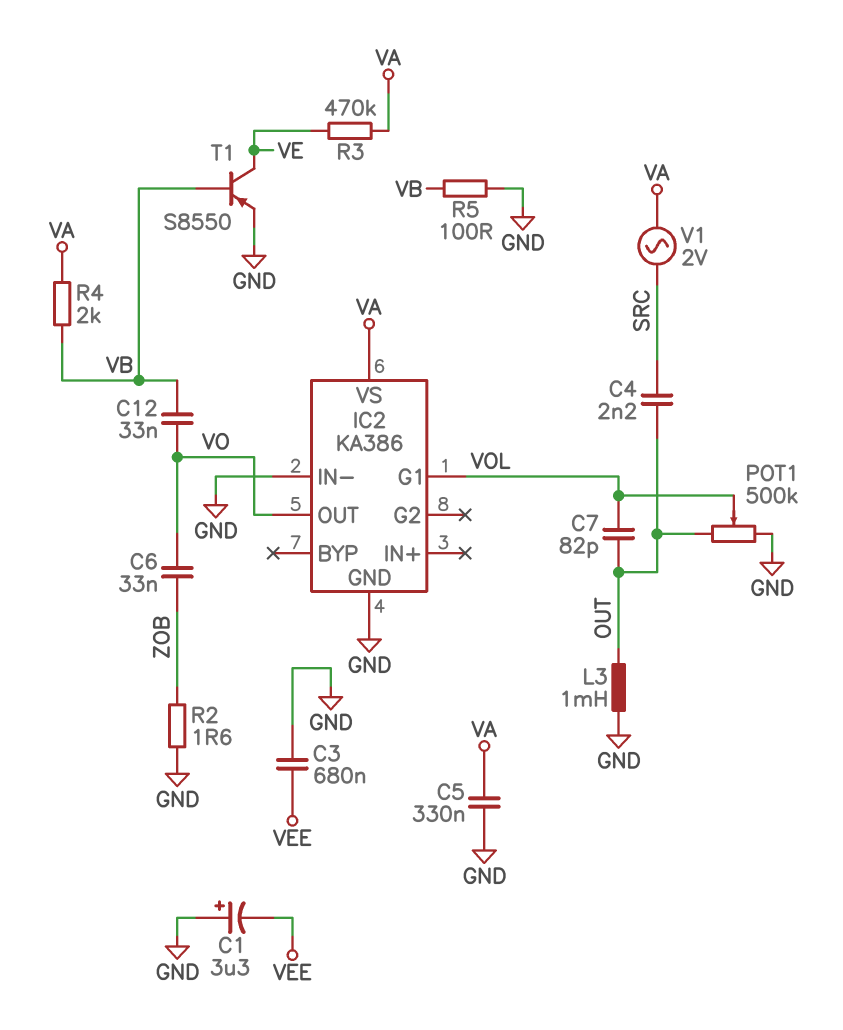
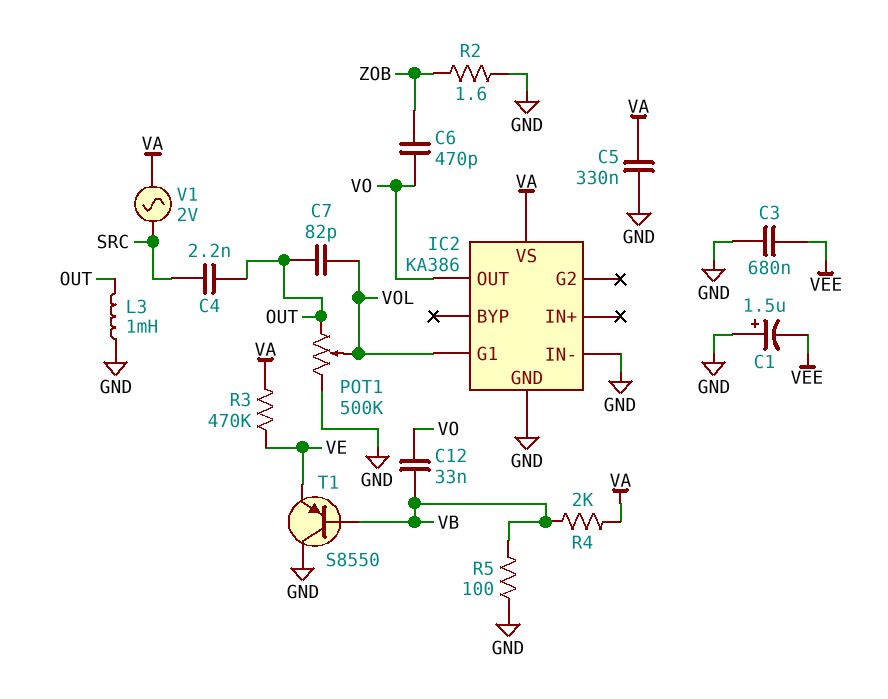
C1: 3.3uF (plus GND, minus VEE) -> 1.5uF (plus GND, minus VEE)
C6: 33nF (VO, ZOB) -> 470pF (VO, ZOB)
T1: PNP S8550 (B VB, C VE, E GND) -> PNP S8550 (B VB, C GND, E VE)

